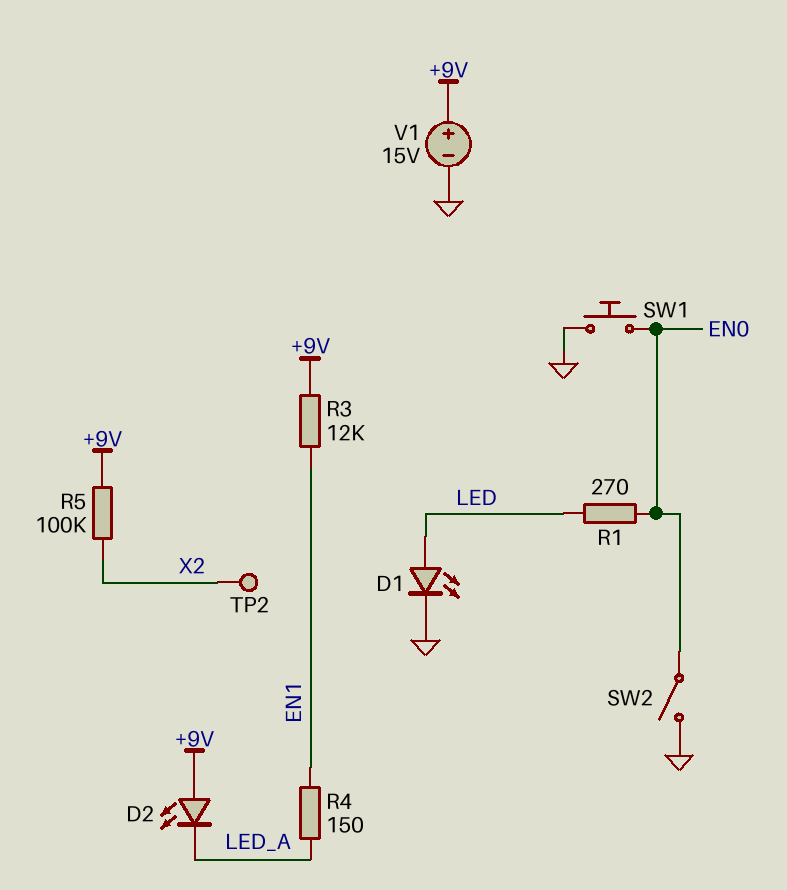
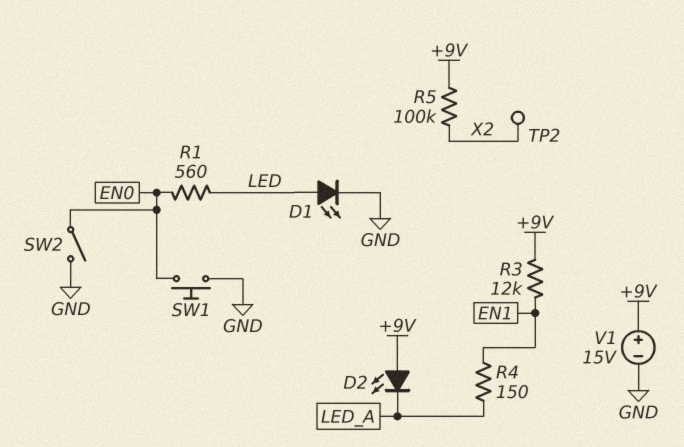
R1: 270 (EN0, LED) -> 560 (EN0, LED)

